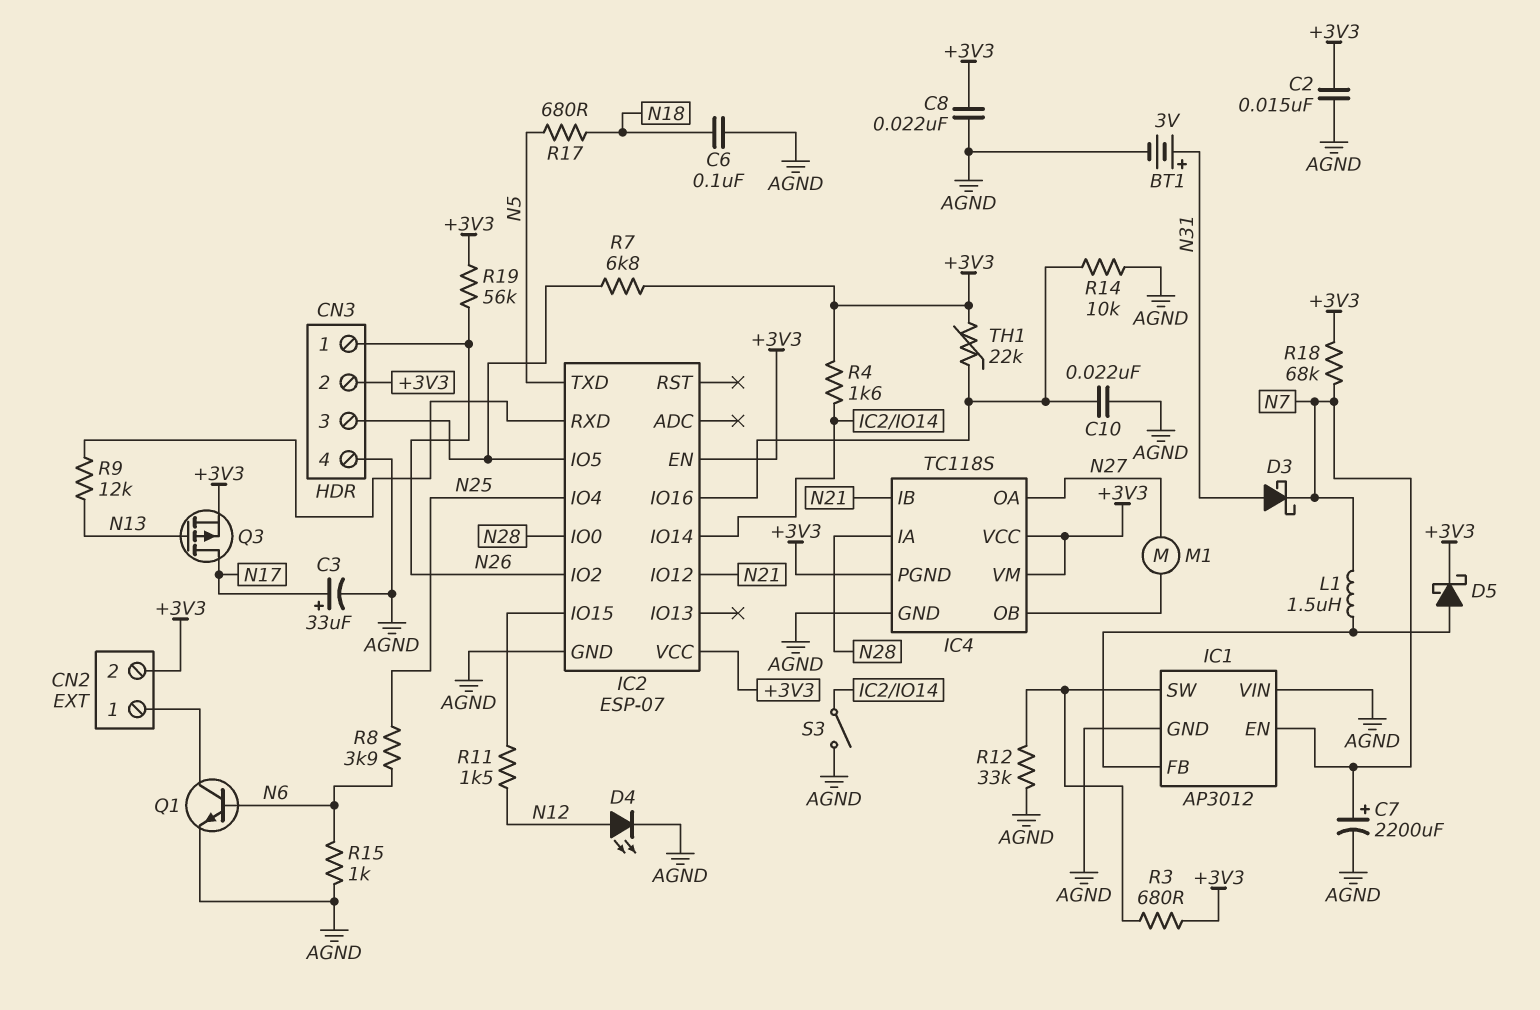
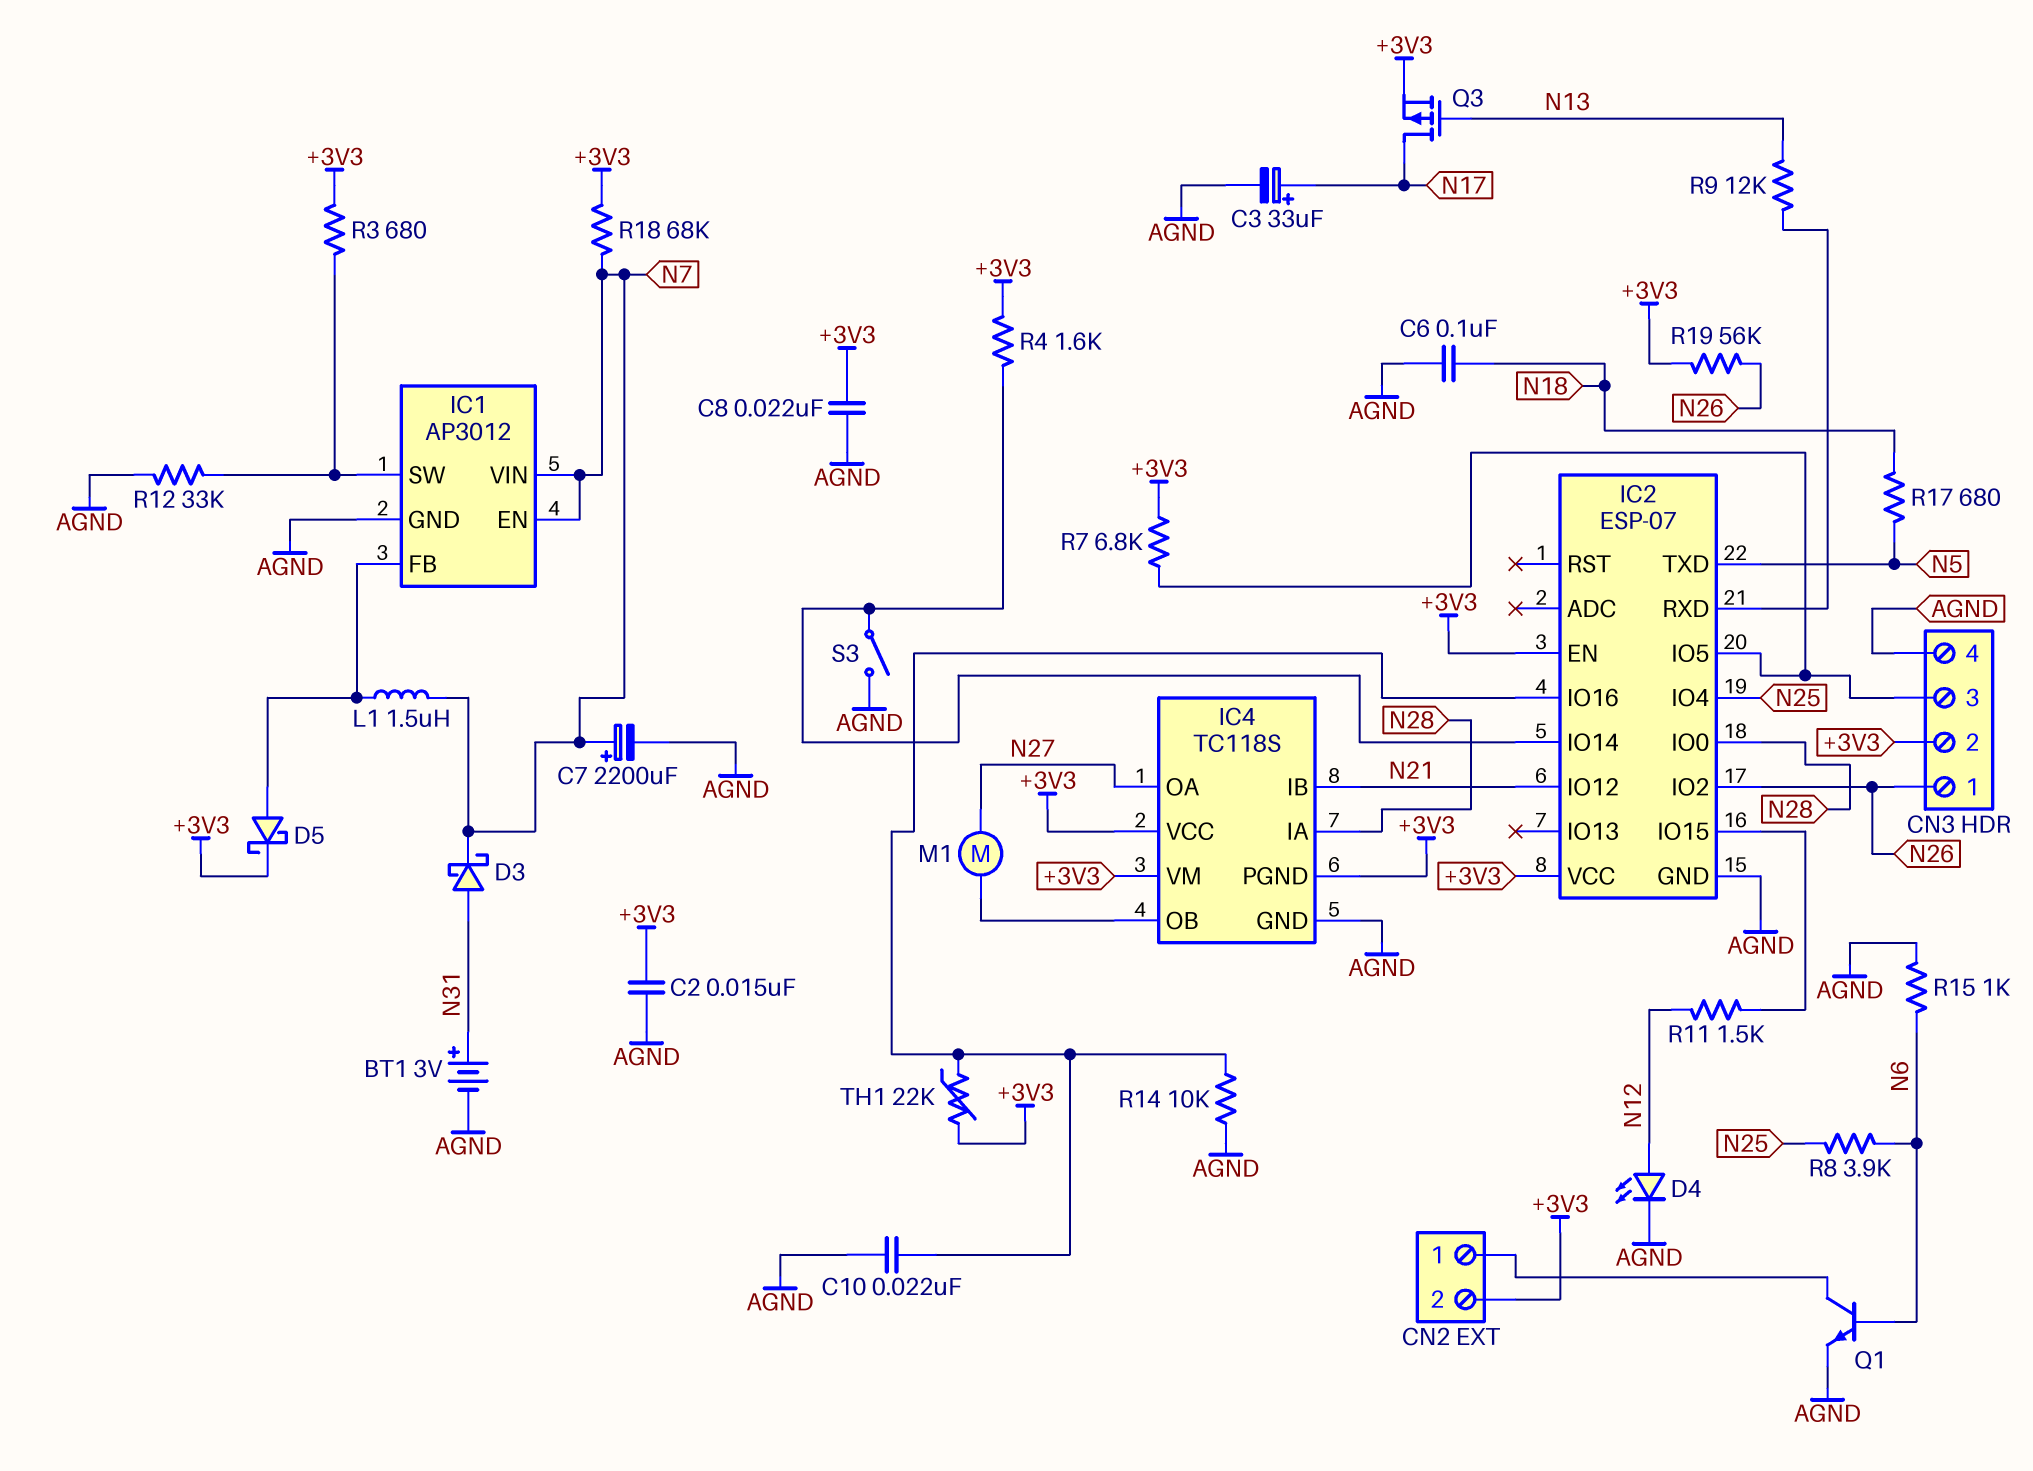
IC1 pin VIN: AGND -> N7

